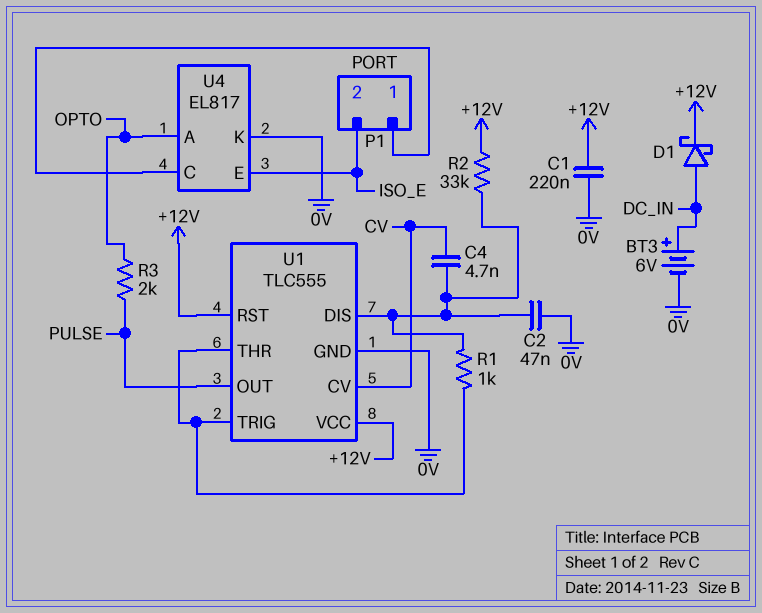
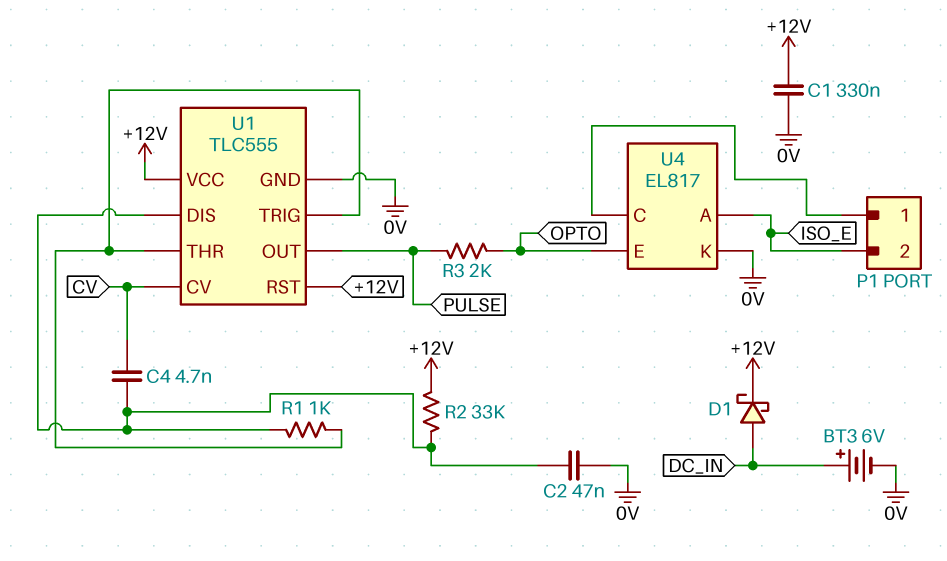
C1: 220nF (+12V, 0V) -> 330nF (+12V, 0V)
U4 pin A: OPTO -> ISO_E
U4 pin E: ISO_E -> OPTO

